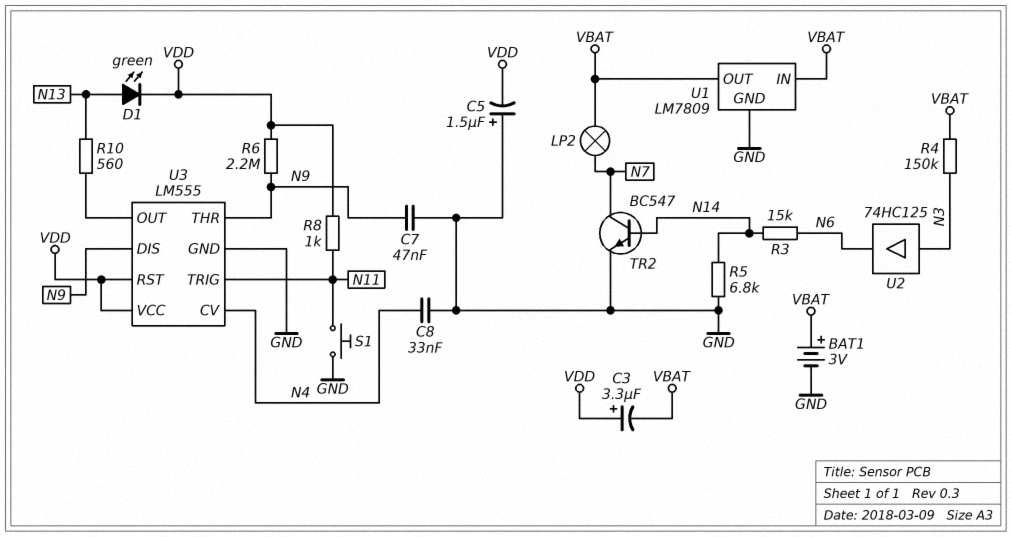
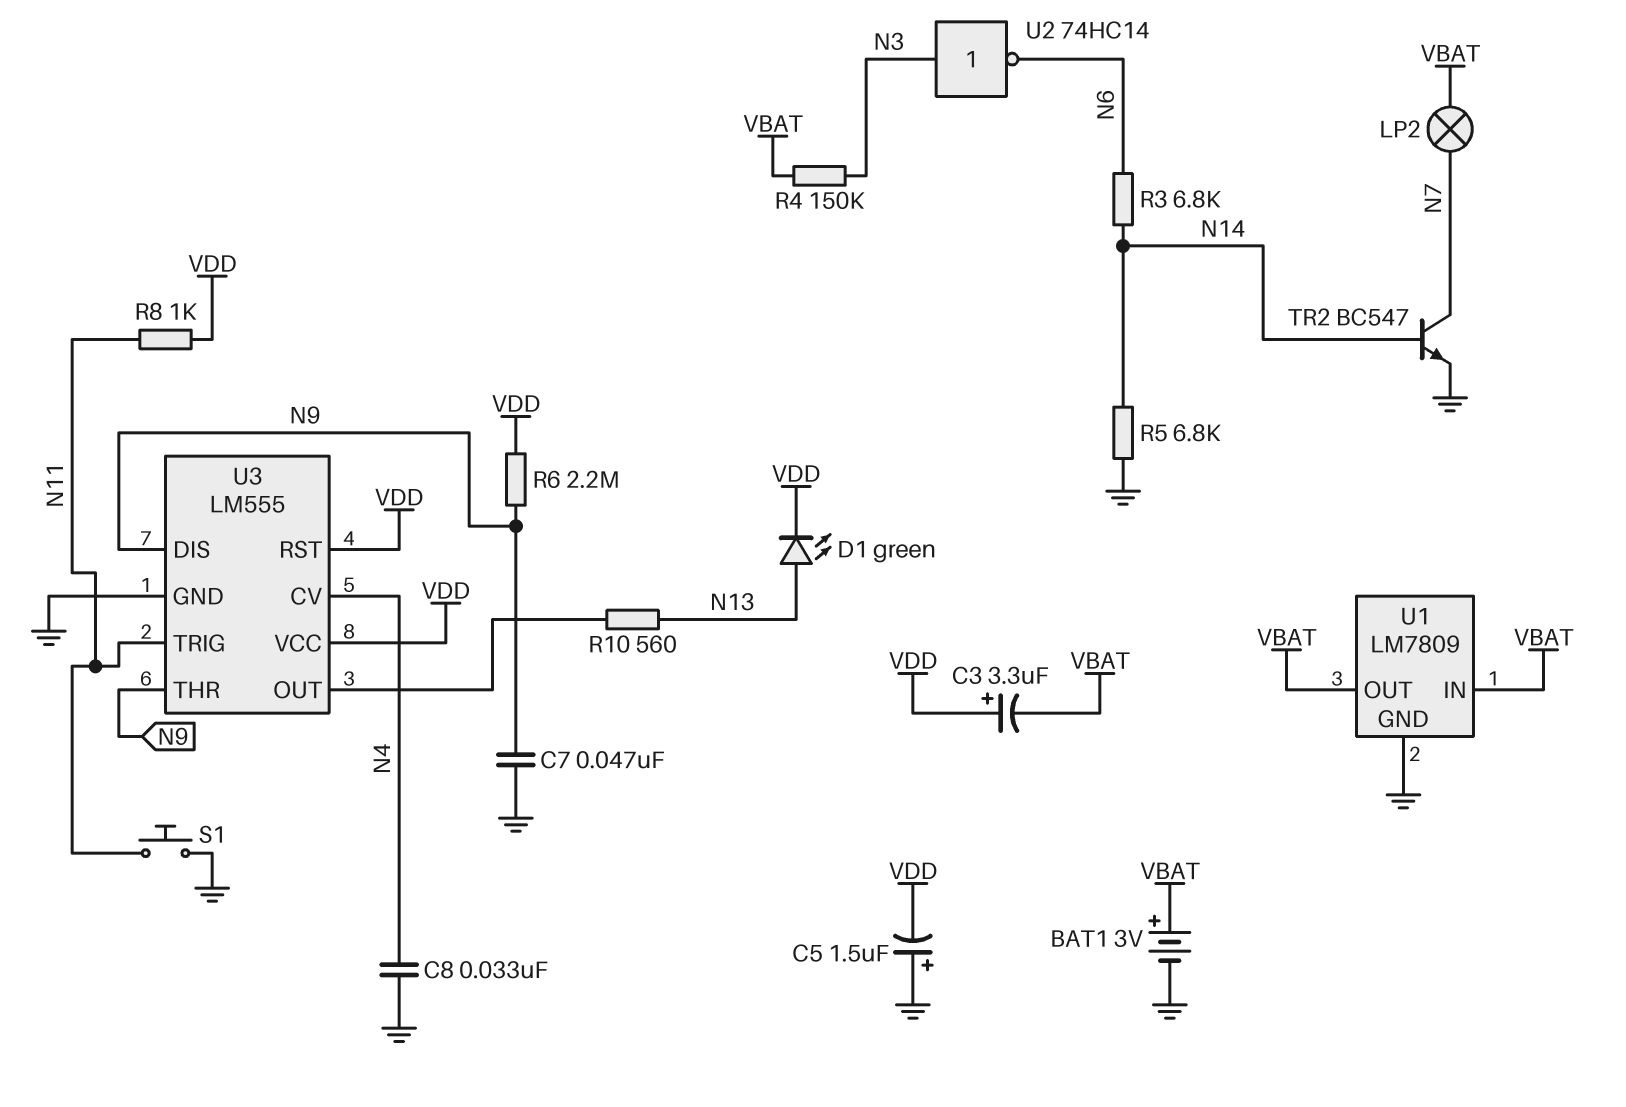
R3: 15k (N6, N14) -> 6.8k (N6, N14)
U2: buffer 74HC125 (in N3, out N6) -> NOT 74HC14 (in N3, out N6)

